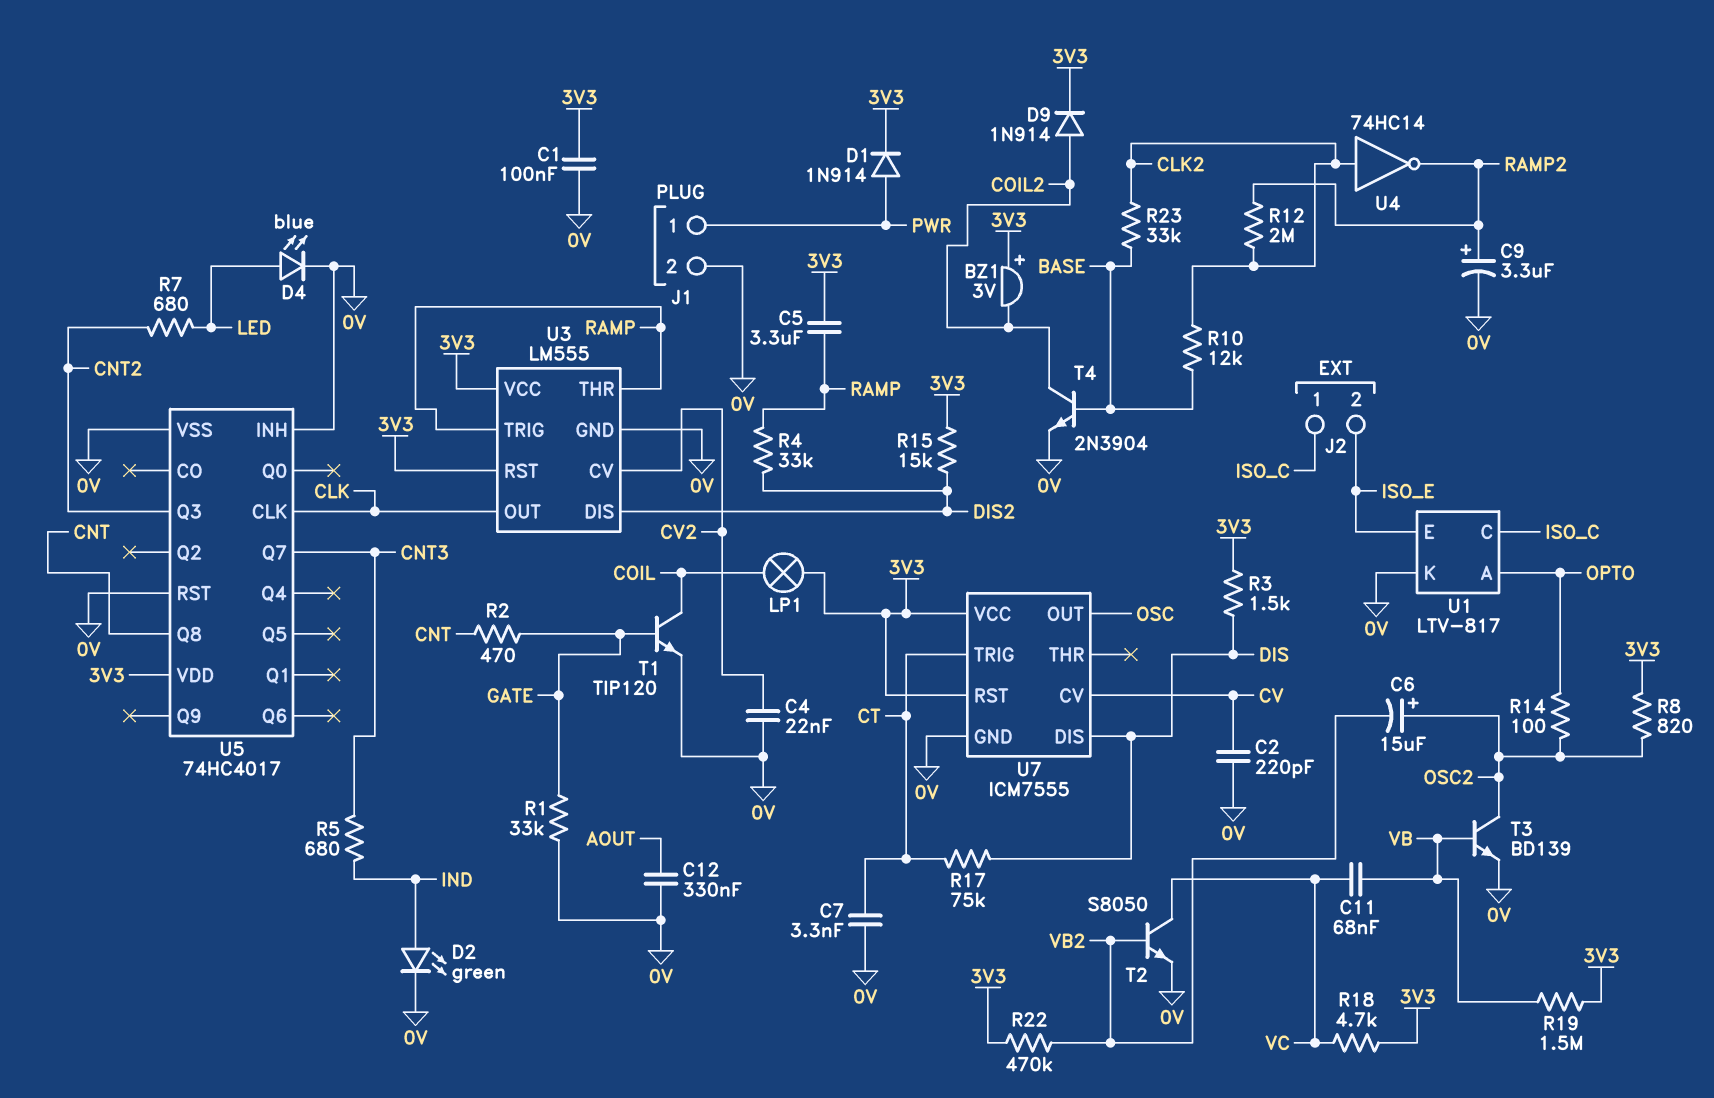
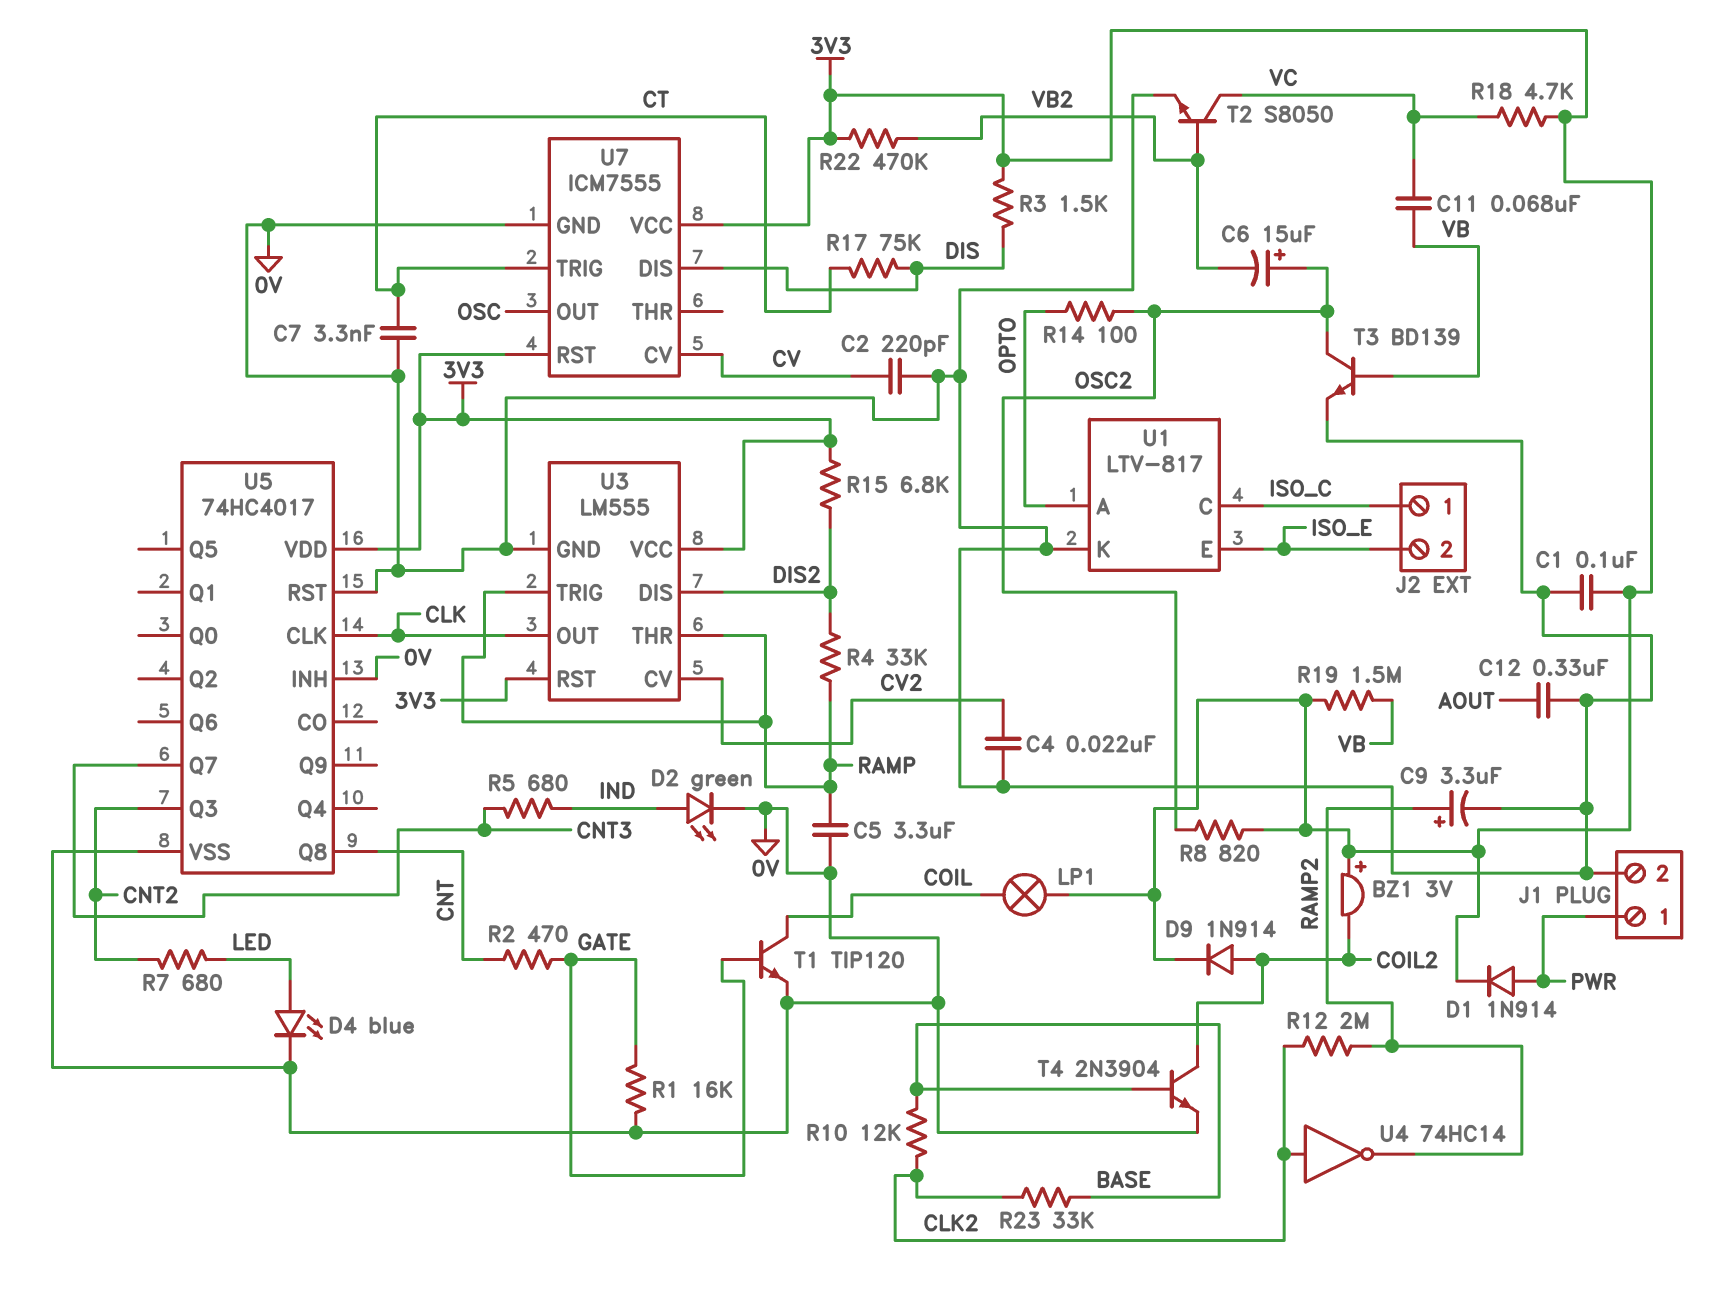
C5: 3.3uF (3V3, RAMP) -> 3.3uF (0V, RAMP)
R1: 33k (0V, GATE) -> 16k (0V, GATE)
R15: 15k (3V3, DIS2) -> 6.8k (3V3, DIS2)

